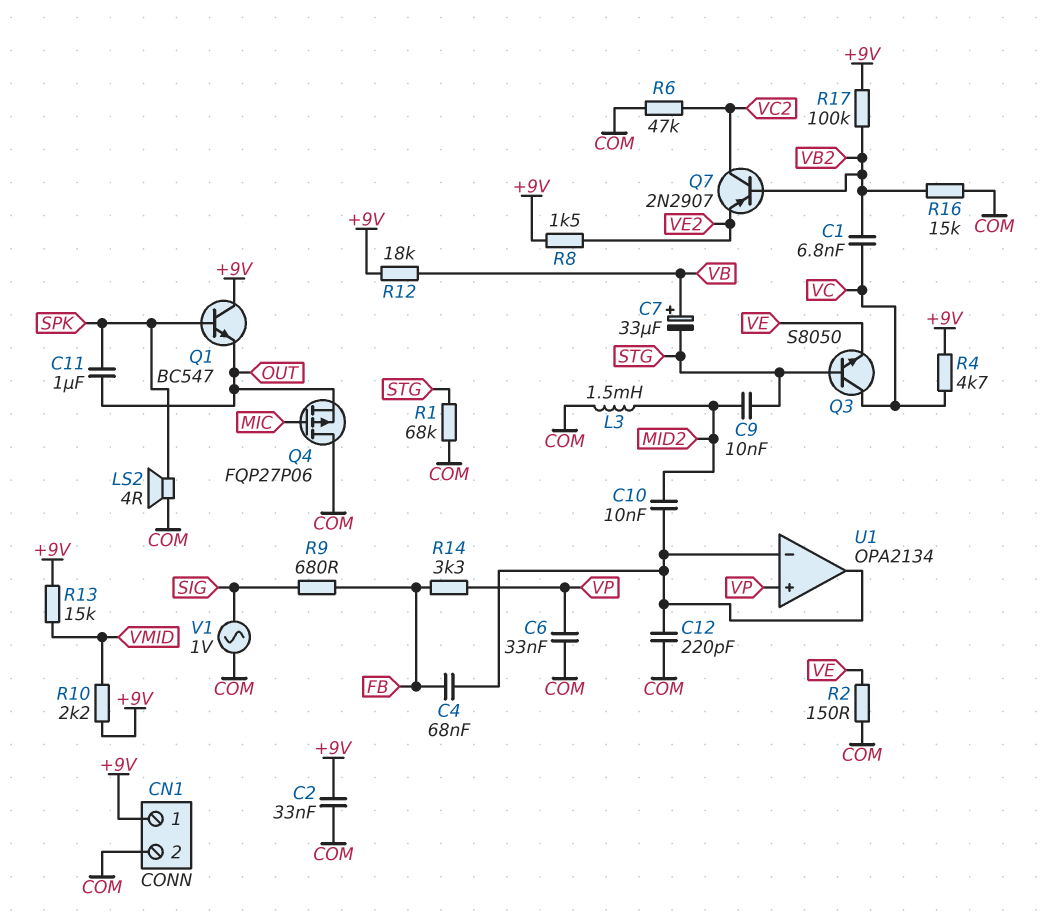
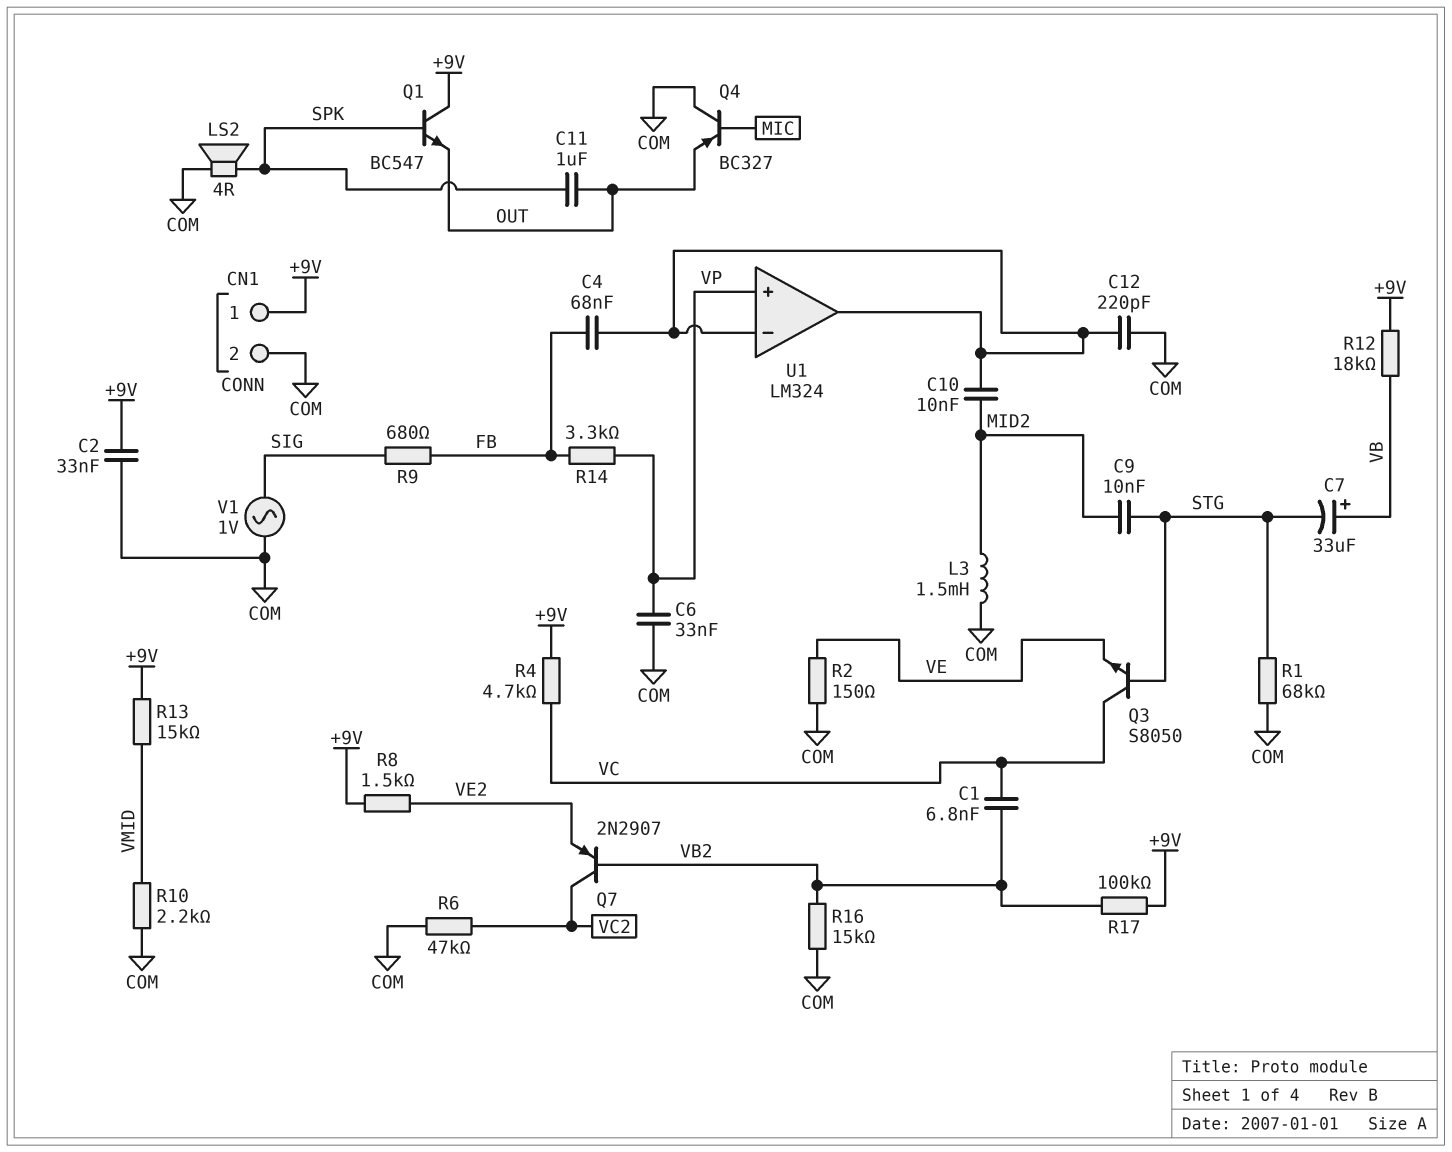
Q4: PMOS FQP27P06 (G MIC, D COM, S OUT) -> PNP BC327 (B MIC, C COM, E OUT)
R10: 2.2k (+9V, VMID) -> 2.2k (COM, VMID)
U1: OPA2134 -> LM324

